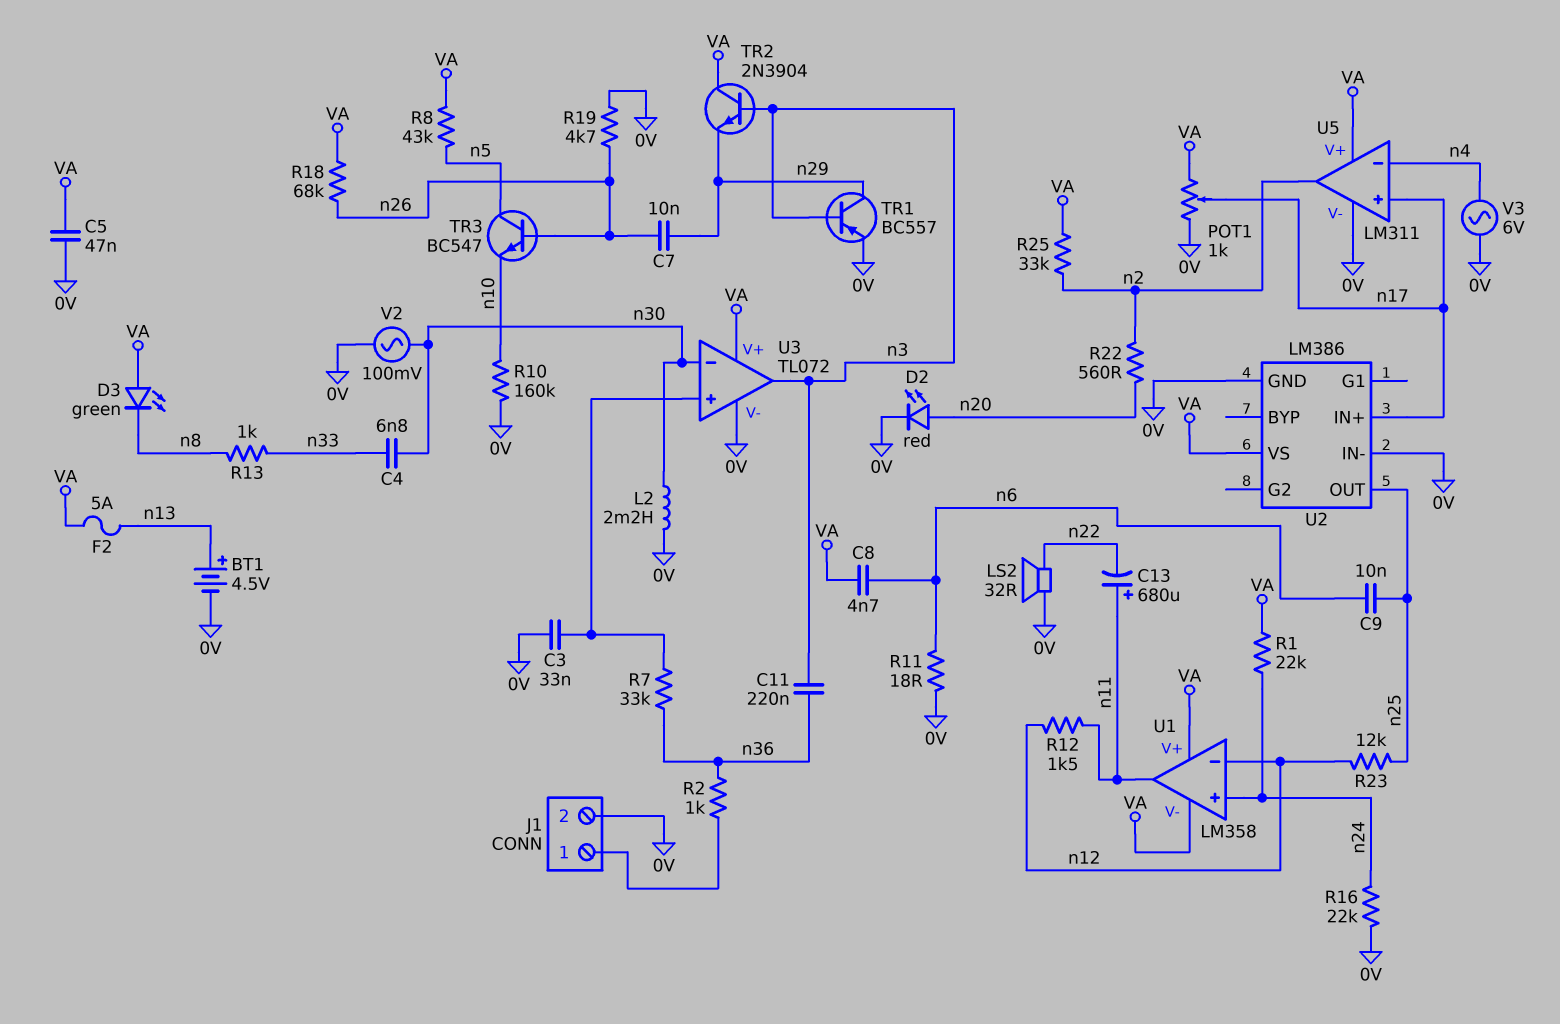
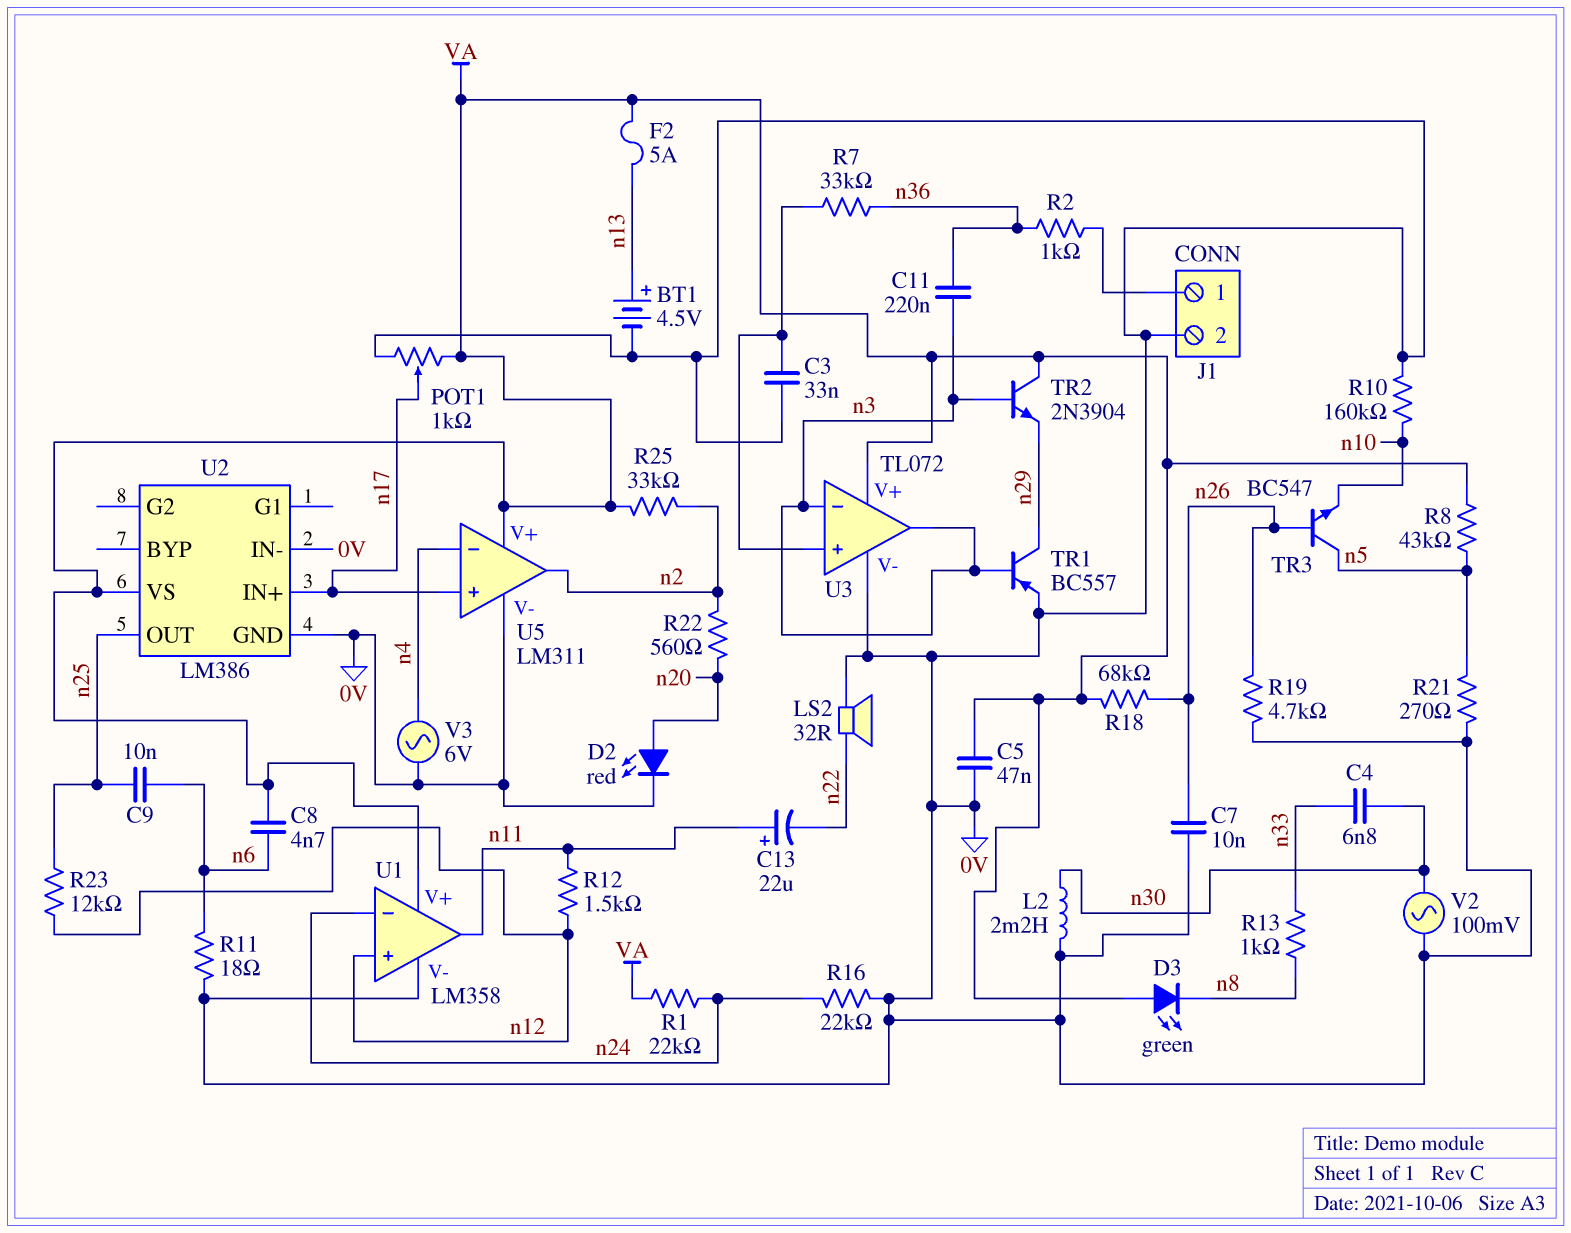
C7: 10nF (n26, n29) -> 10nF (0V, n26)
C13: 680uF (plus n11, minus n22) -> 22uF (plus n11, minus n22)
R21: none -> 270 (0V, n5)
U1 pin V-: VA -> 0V
U1 pin in+: n24 -> n12
U1 pin in-: n12 -> n24
U3 pin in-: n30 -> n3

